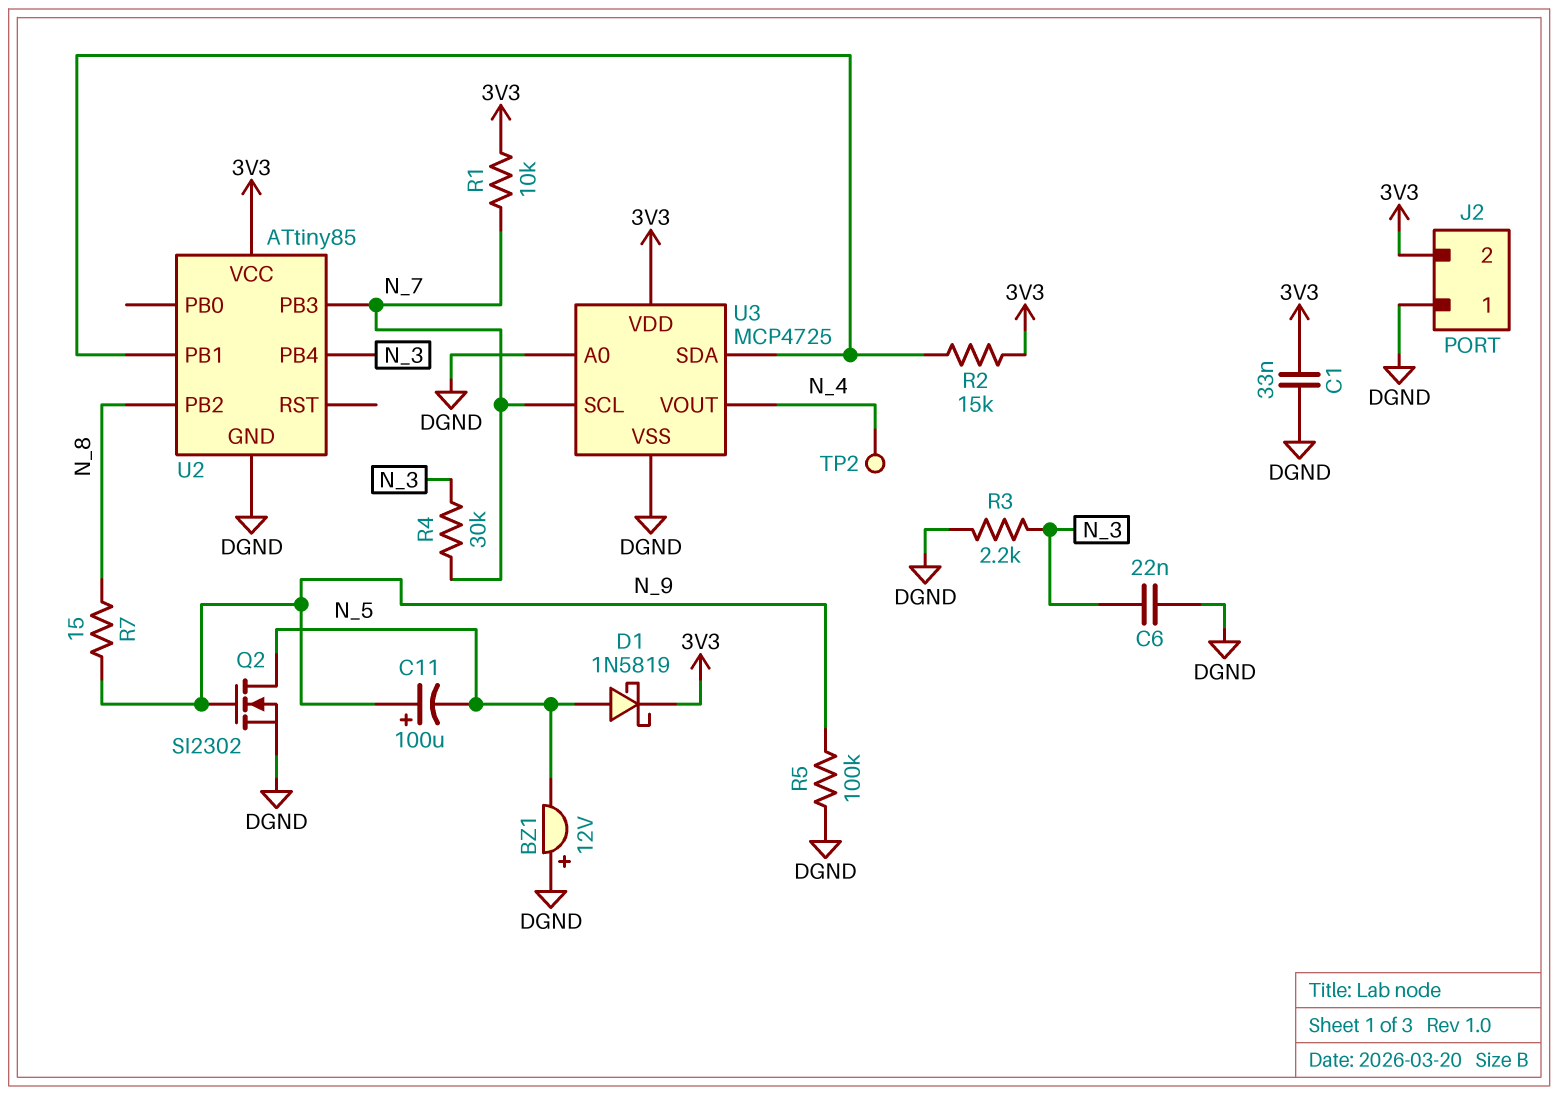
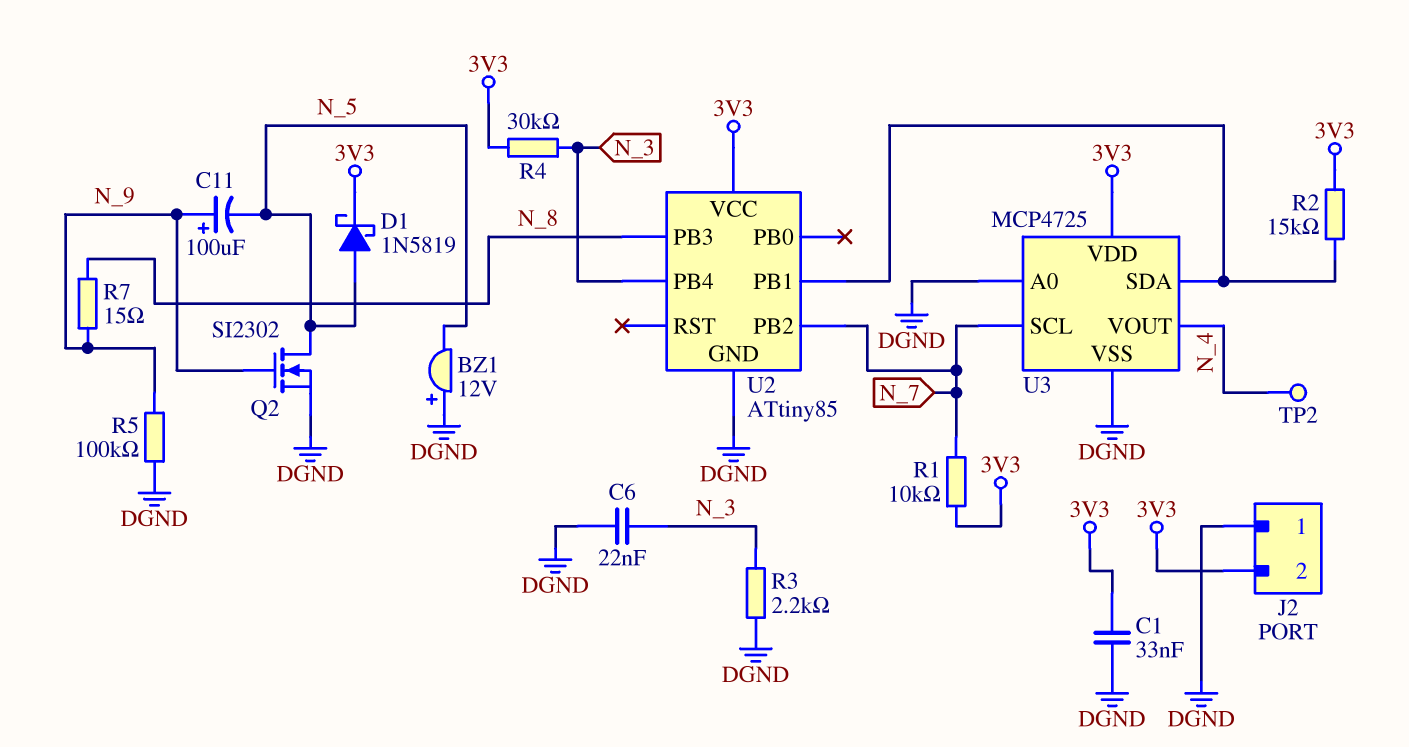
R4: 30k (N_3, N_7) -> 30k (3V3, N_3)
U2 pin PB2: N_8 -> N_7
U2 pin PB3: N_7 -> N_8

